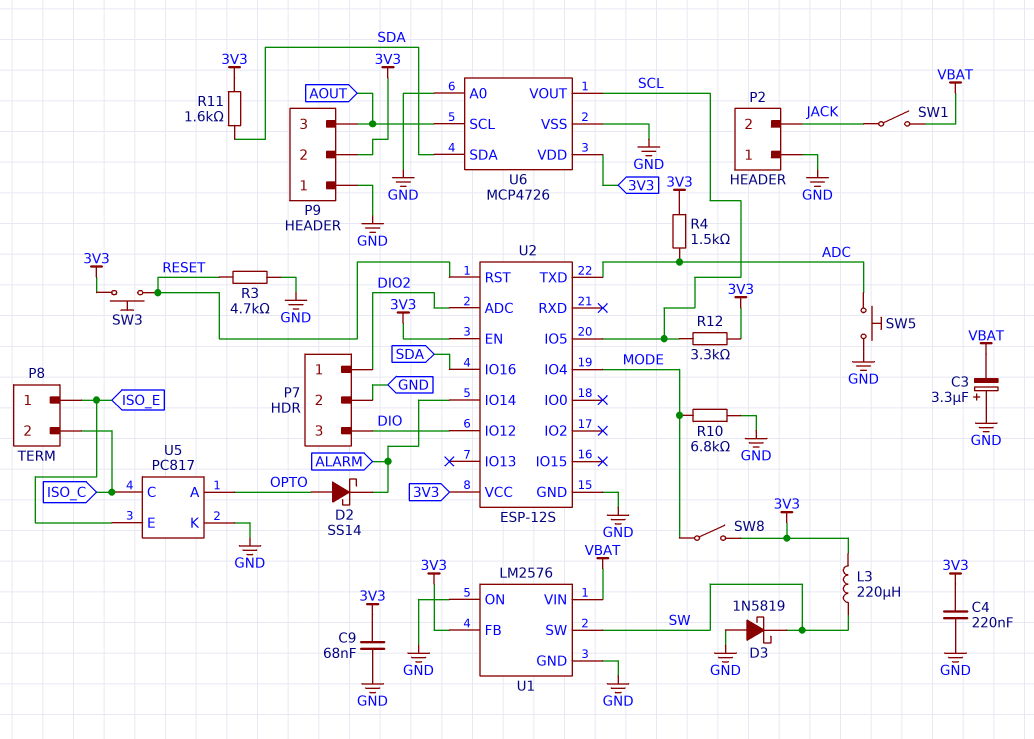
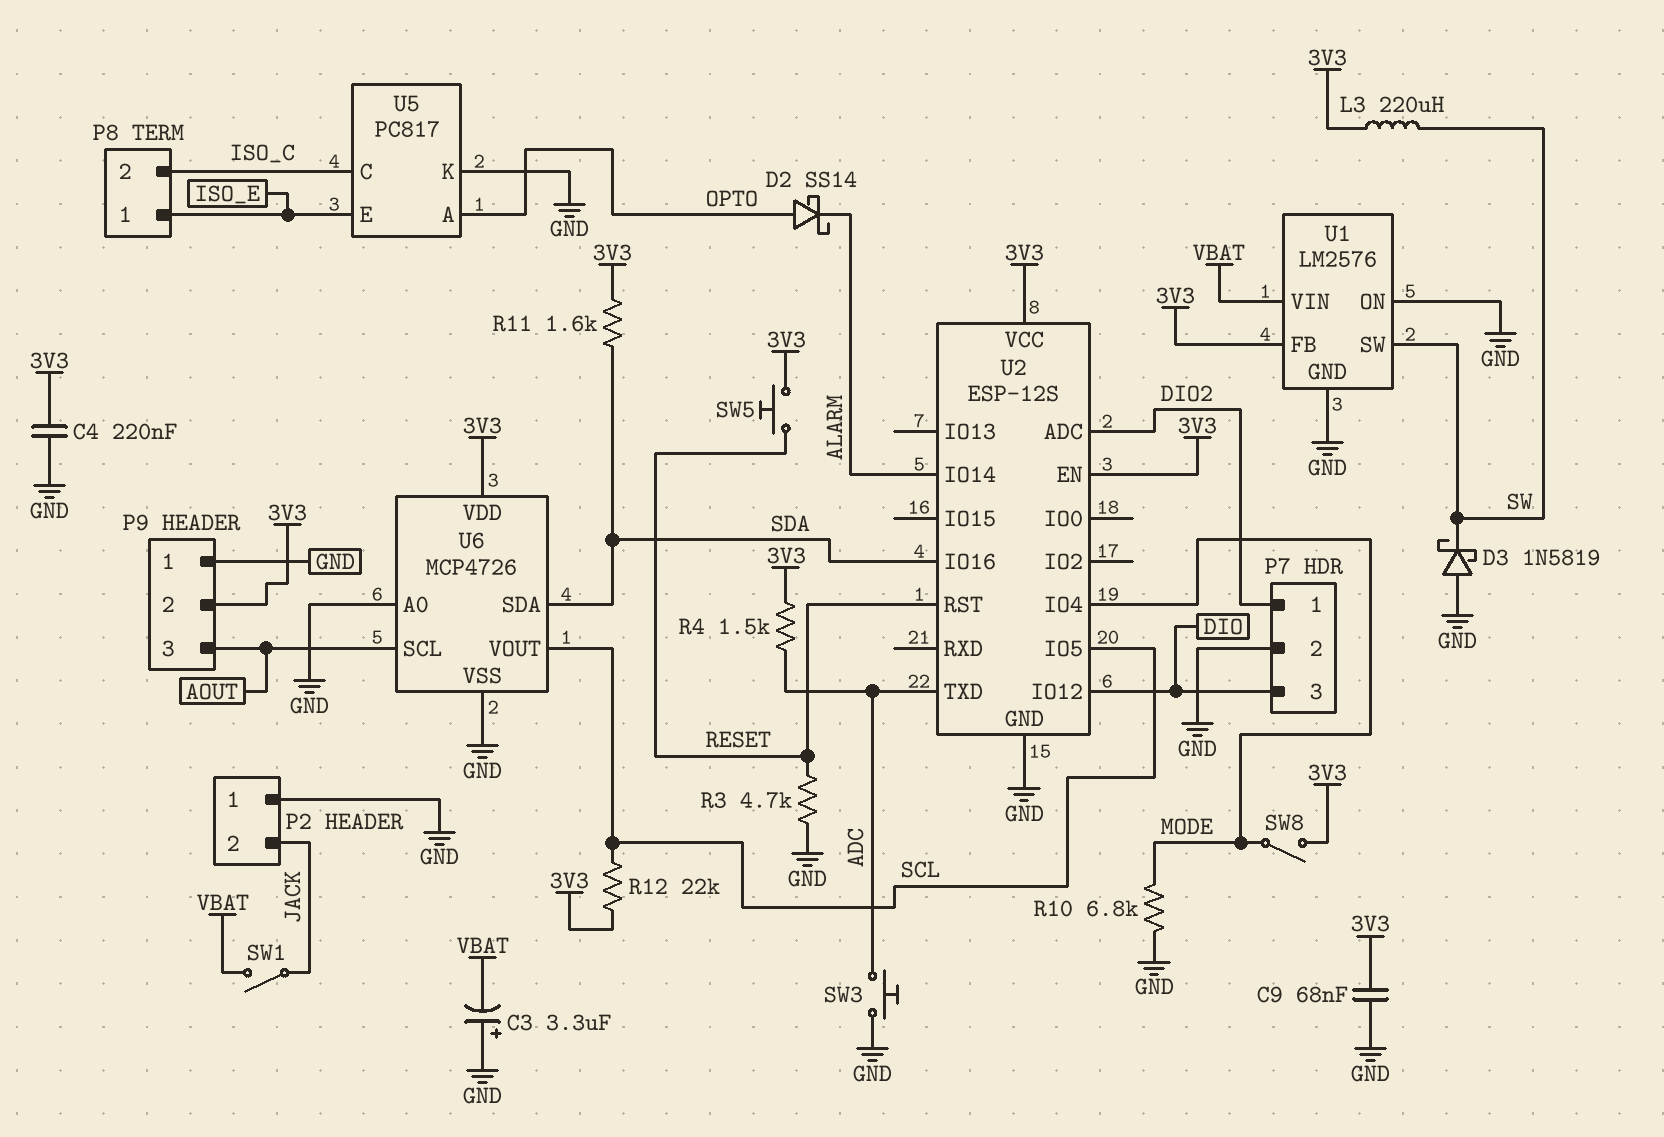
R12: 3.3k (3V3, SCL) -> 22k (3V3, SCL)
SW3: button (3V3, RESET) -> button (ADC, GND)
SW5: button (ADC, GND) -> button (3V3, RESET)

